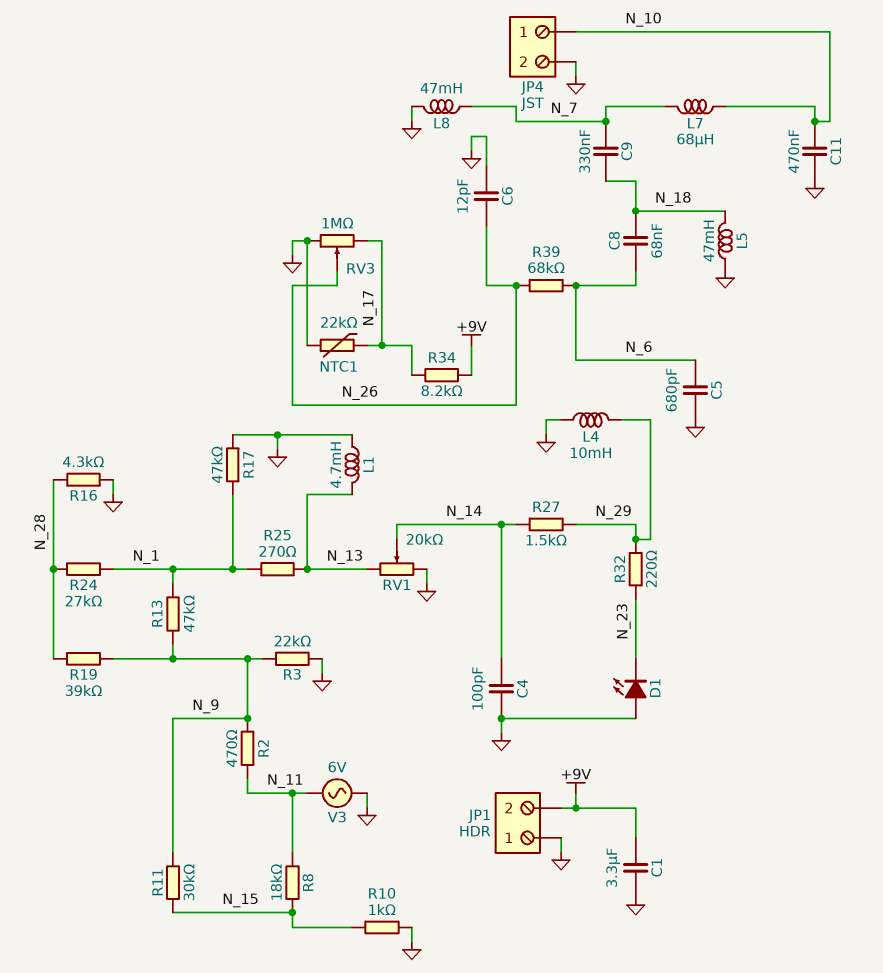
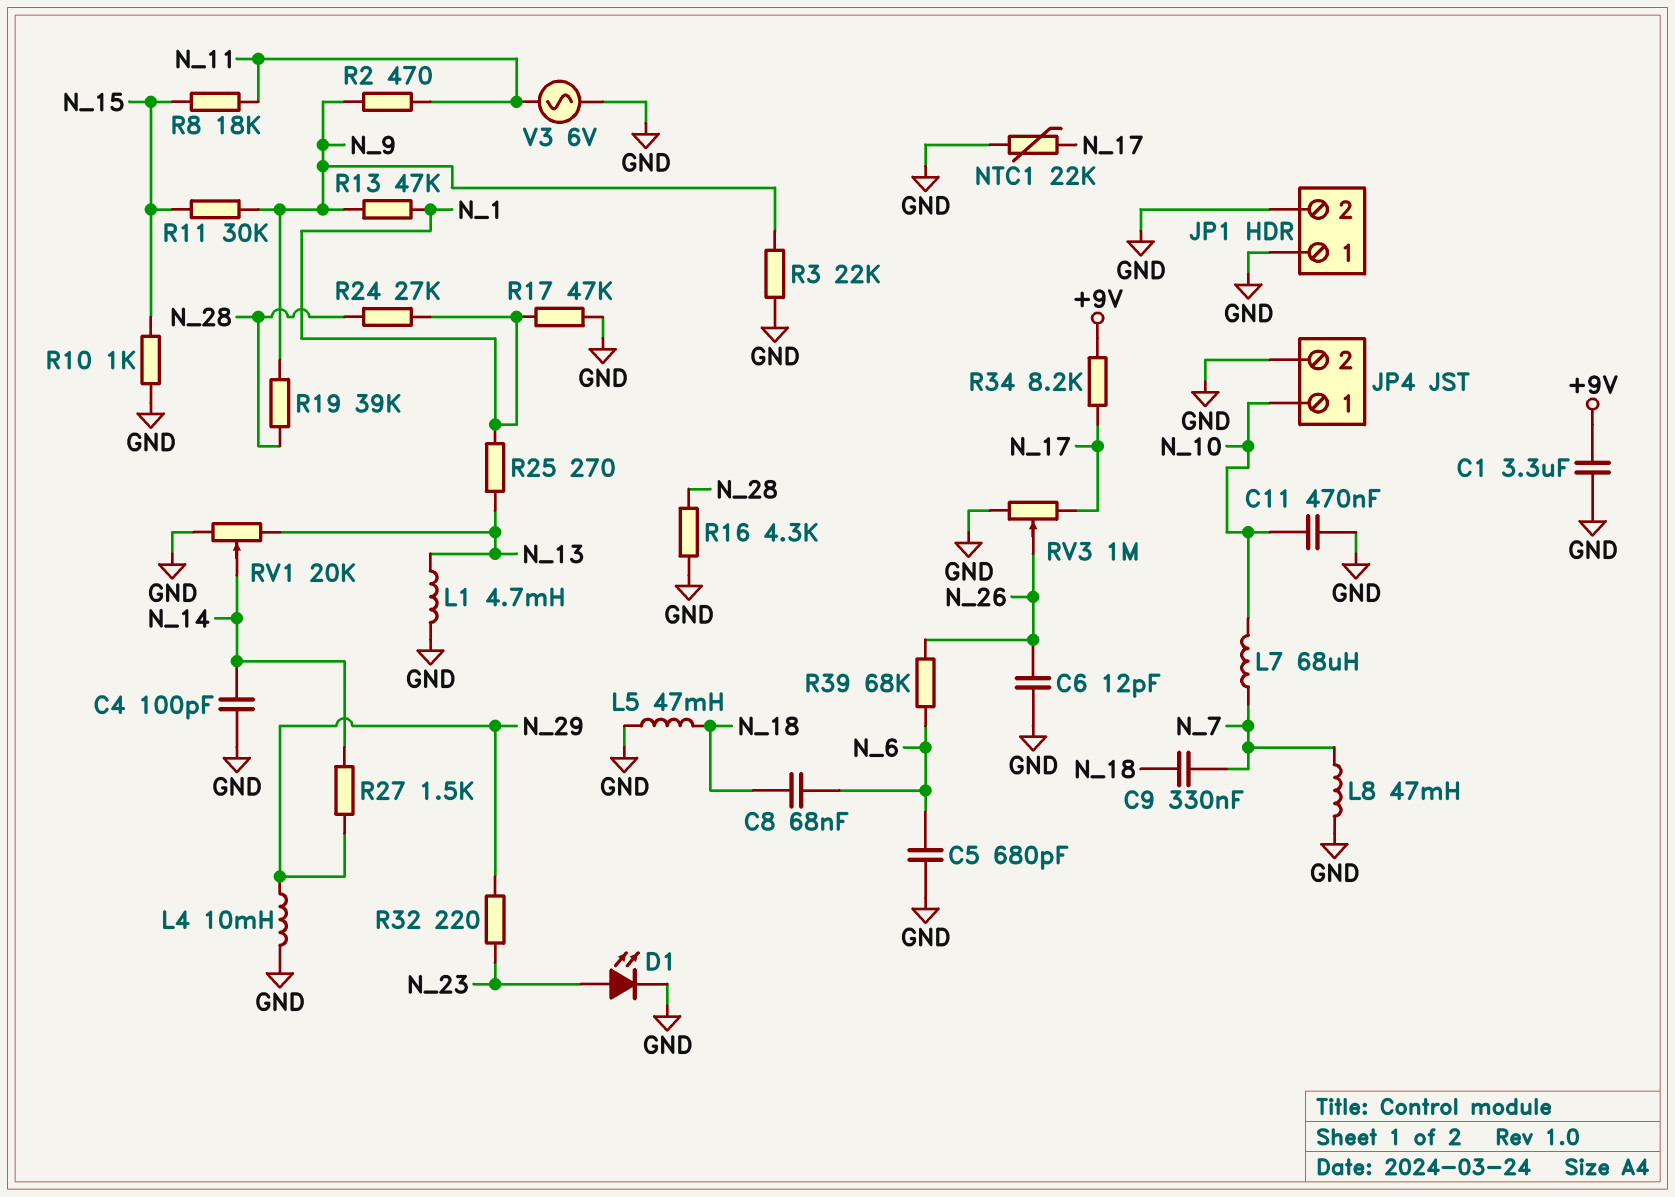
D1: LED (A GND, K N_23) -> LED (A N_23, K GND)
JP1 pin 2: +9V -> GND

